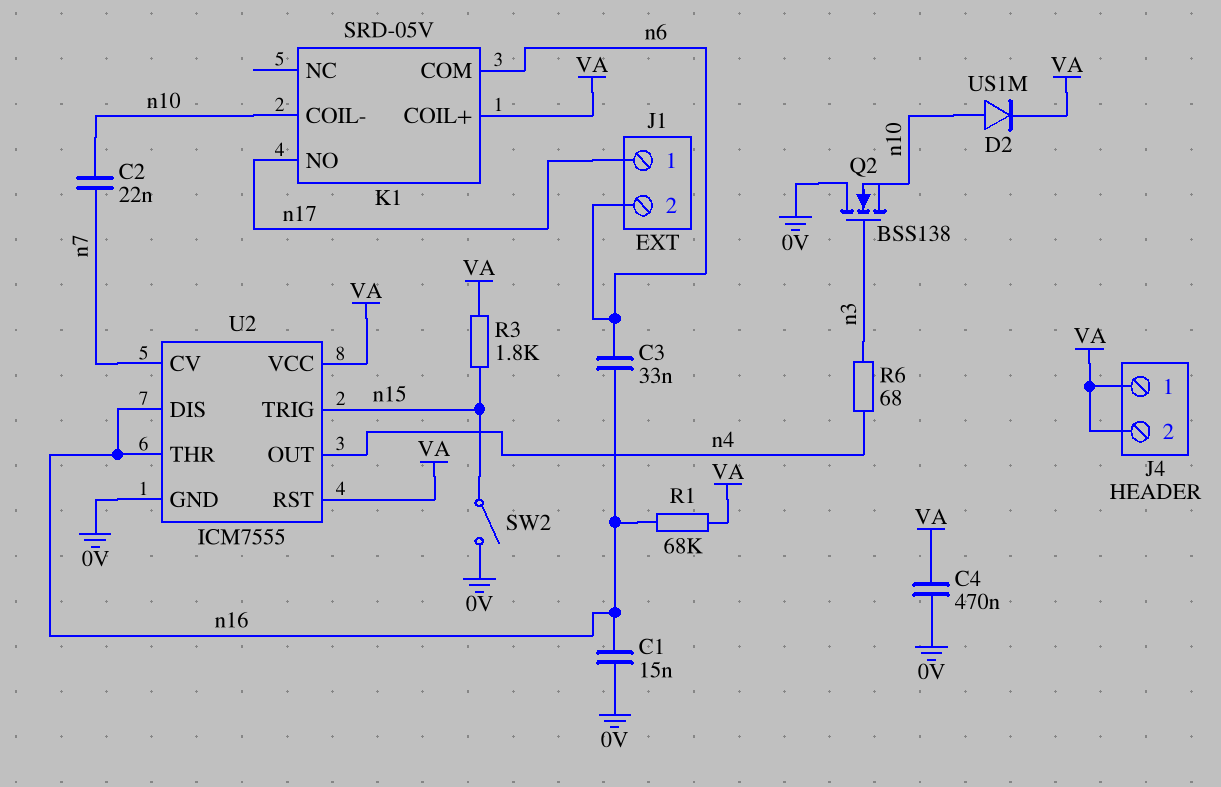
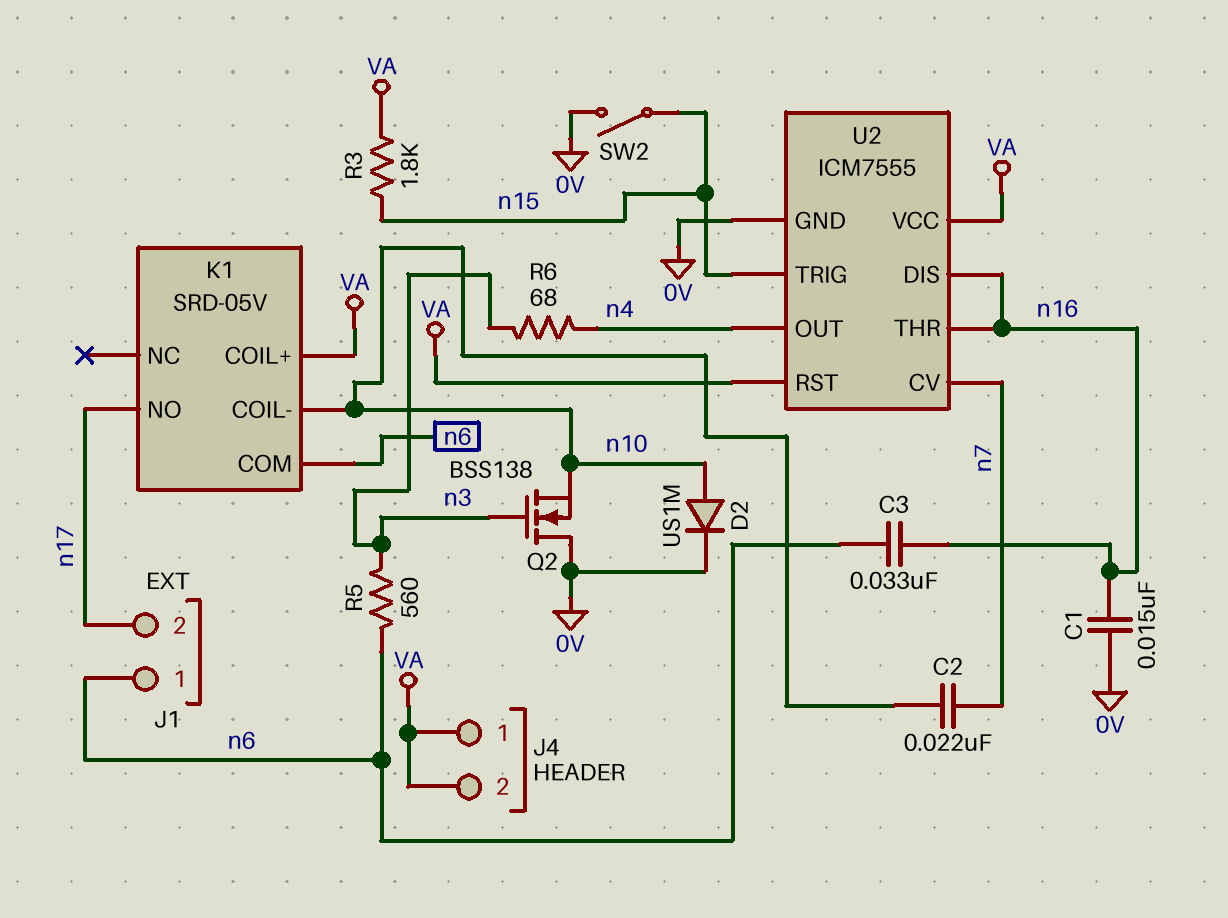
C4: 470nF (0V, VA) -> none
D2: diode US1M (A n10, K VA) -> diode US1M (A n10, K 0V)
J1 pin 1: n17 -> n6
J1 pin 2: n6 -> n17
R1: 68k (VA, n16) -> none
R5: none -> 560 (n3, n6)

